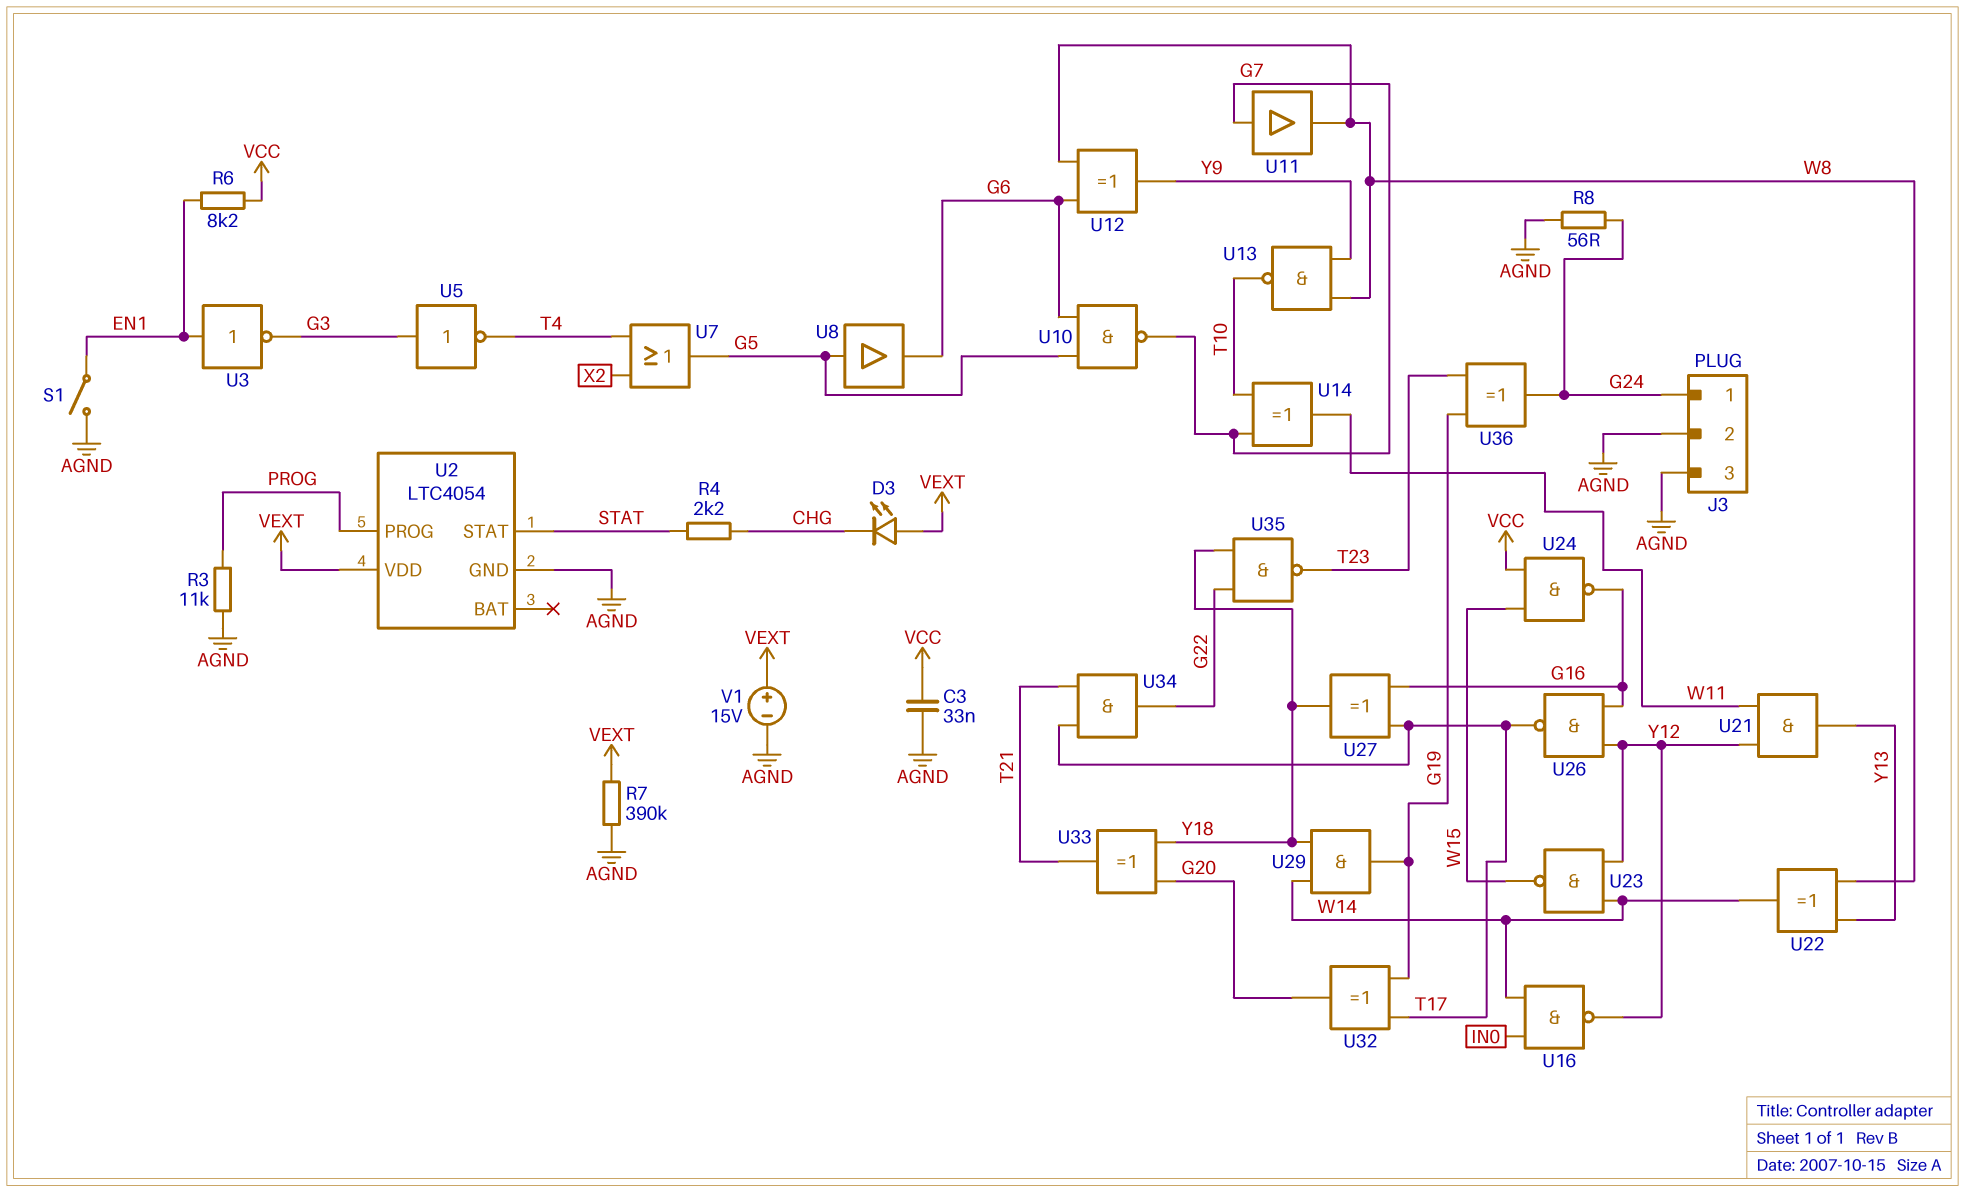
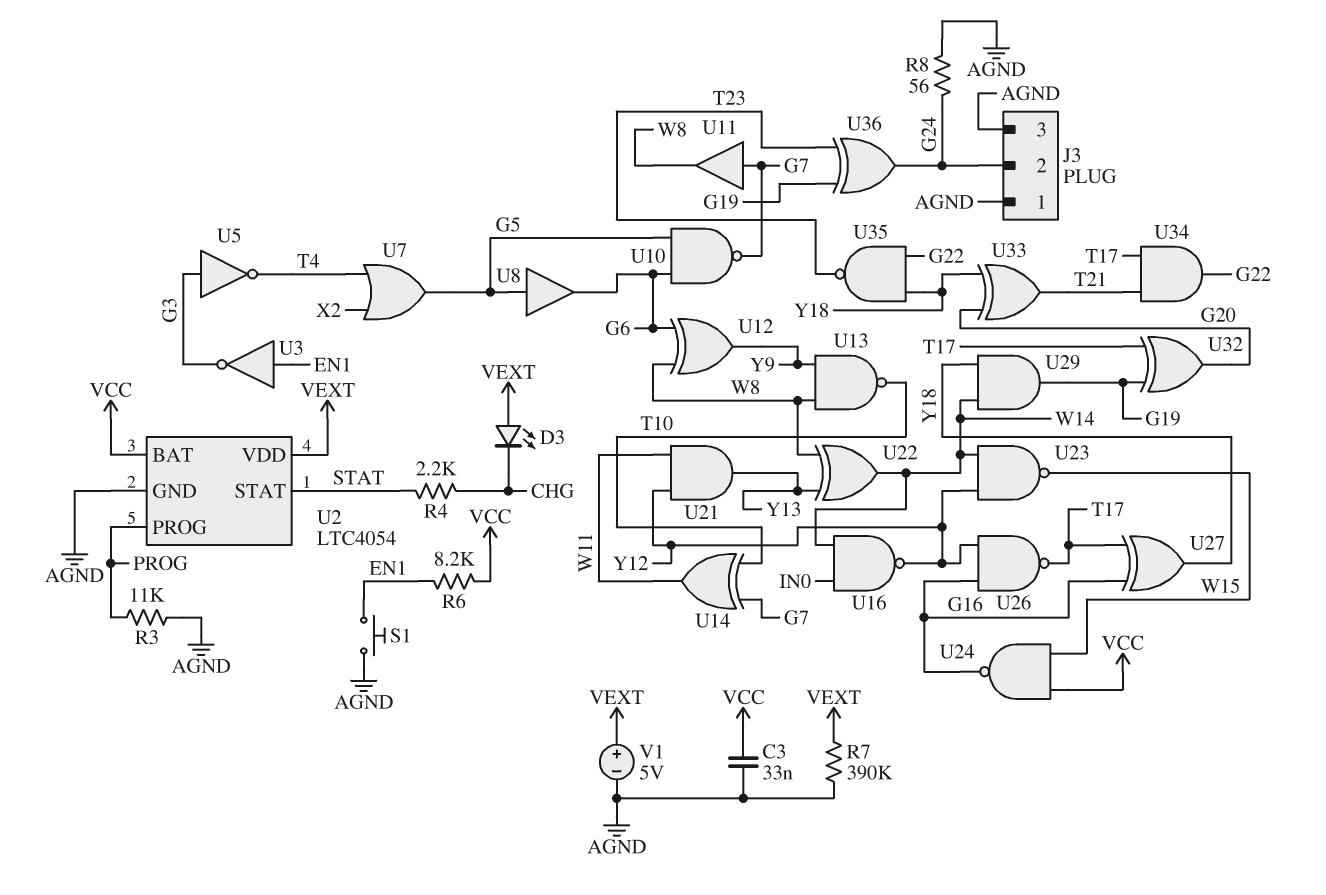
J3 pin 1: G24 -> AGND
J3 pin 2: AGND -> G24
S1: switch (AGND, EN1) -> button (AGND, EN1)
U2 pin BAT: none -> VCC
V1: 15V (plus VEXT, minus AGND) -> 5V (plus VEXT, minus AGND)

